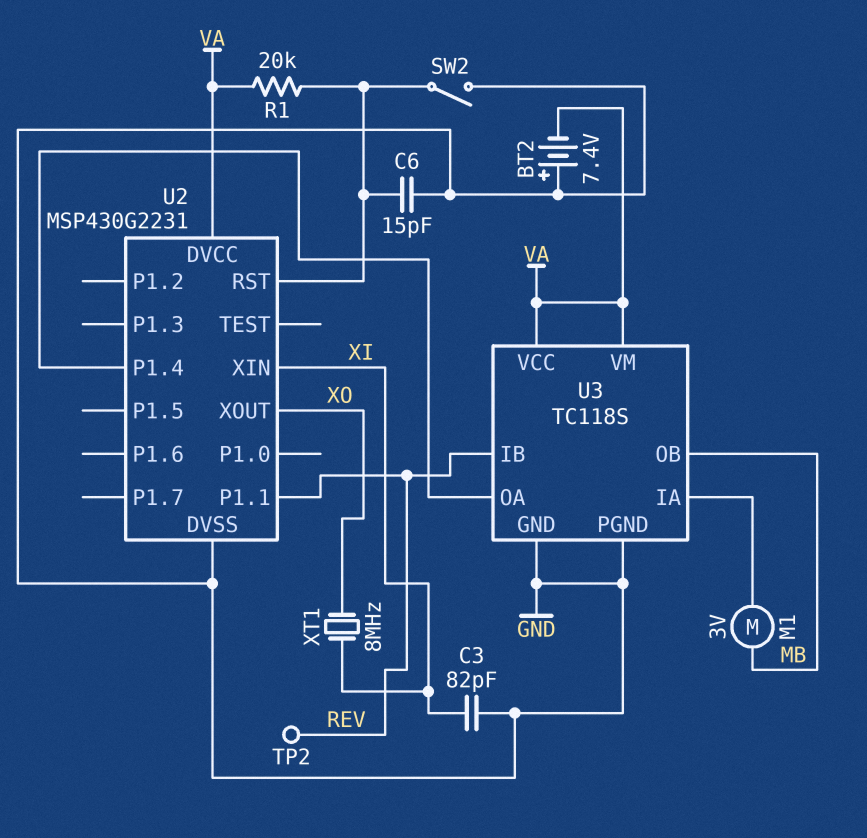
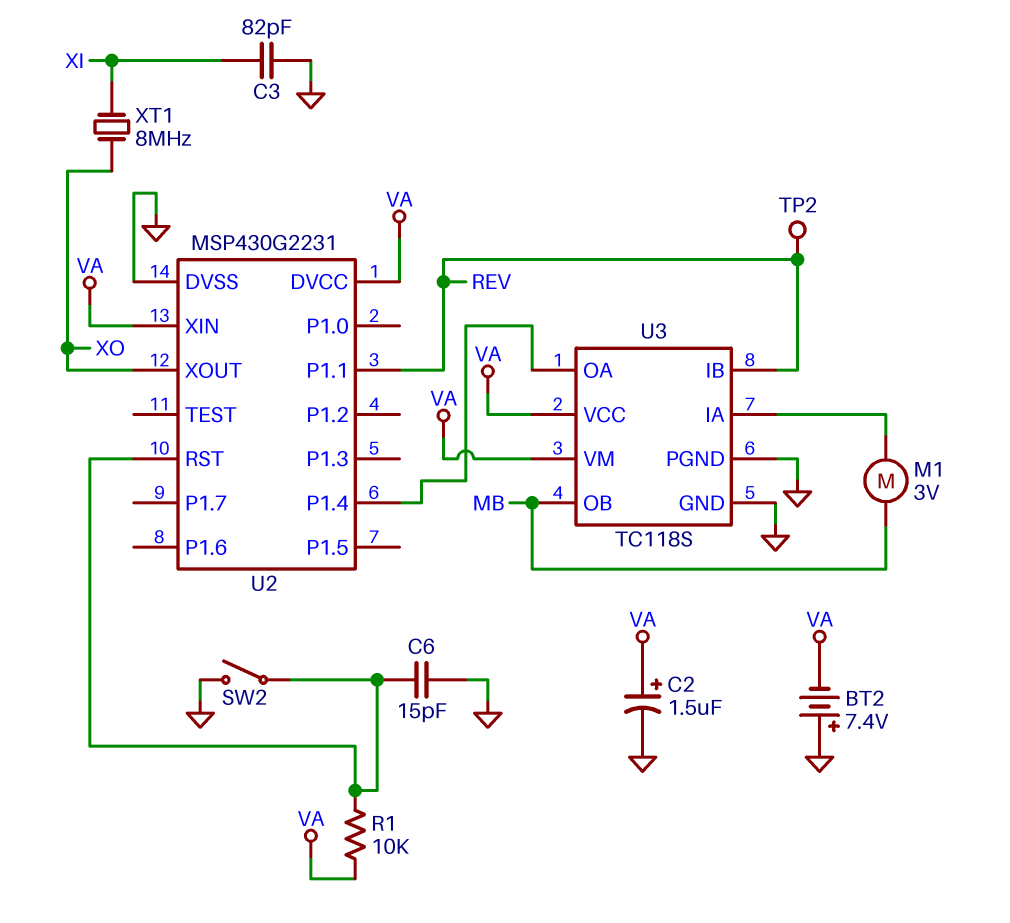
C2: none -> 1.5uF (plus VA, minus GND)
R1: 20k (U2/RST, VA) -> 10k (U2/RST, VA)
U2 pin XIN: XI -> VA

